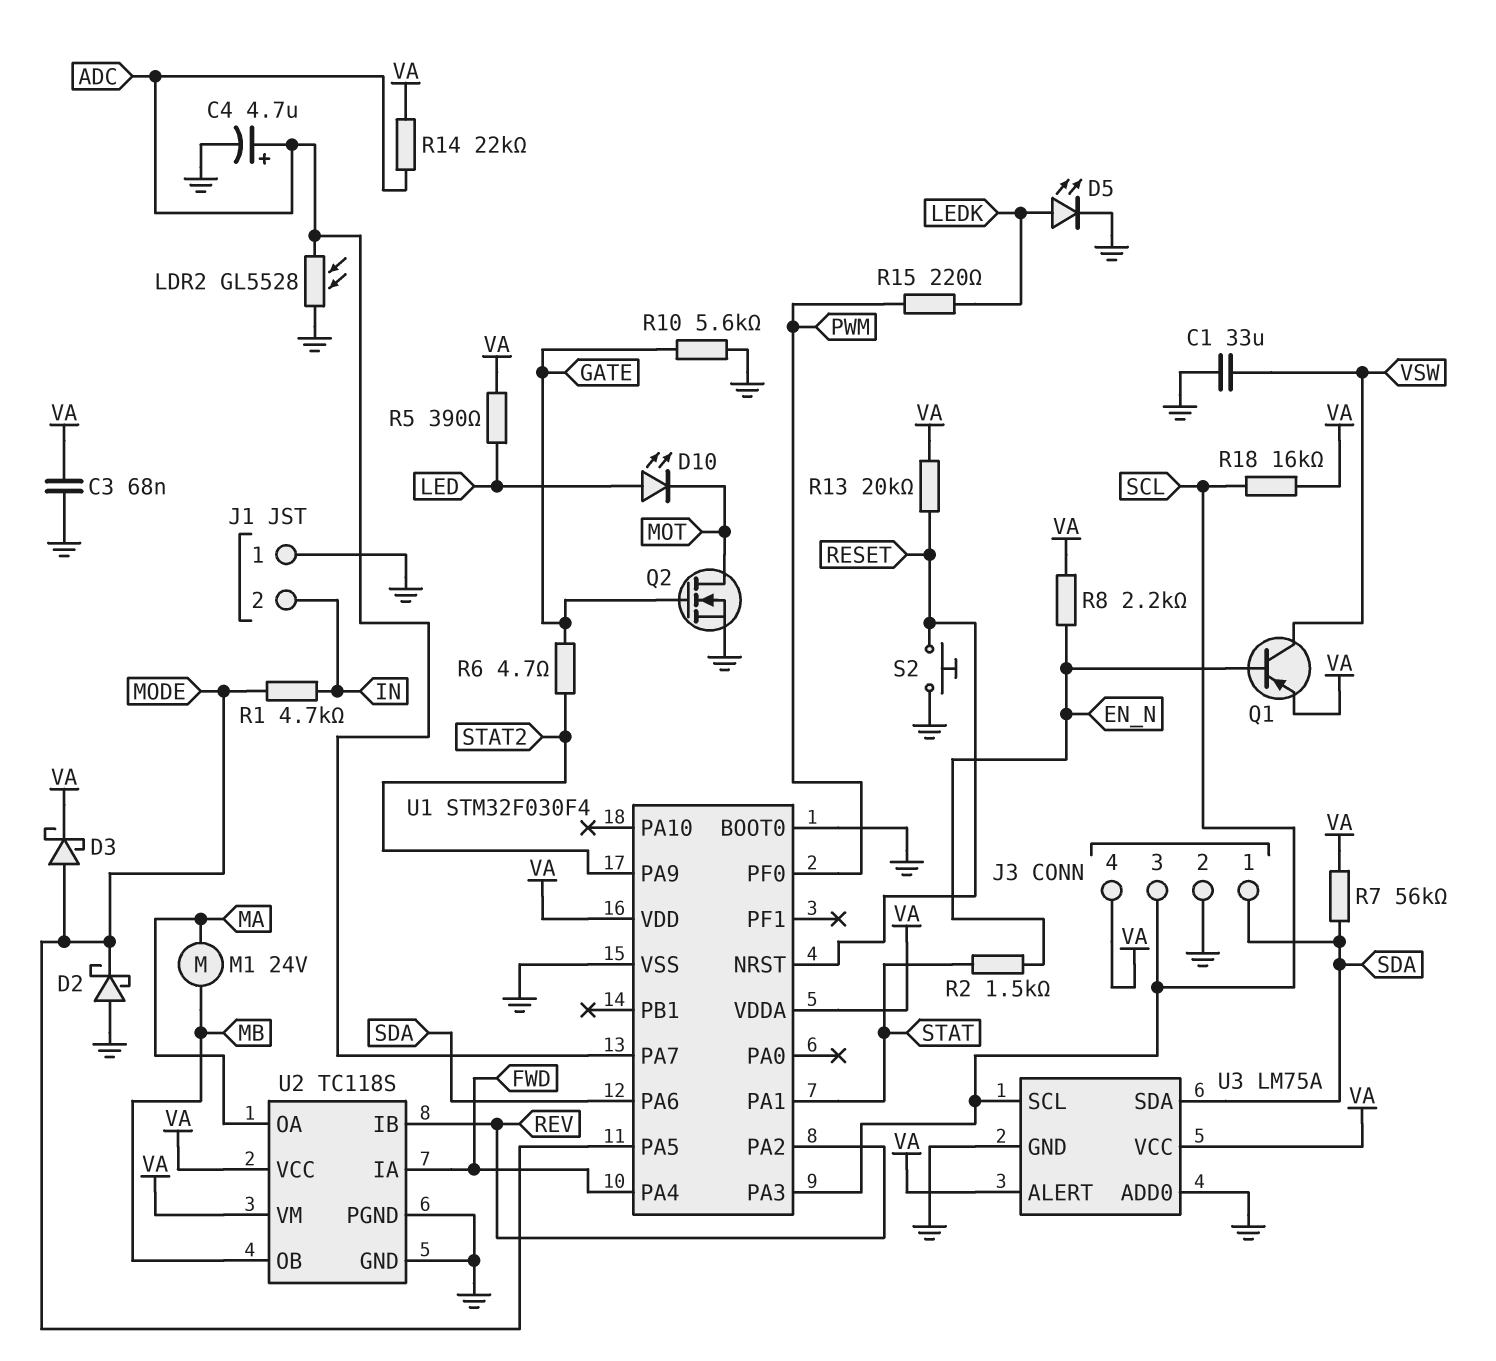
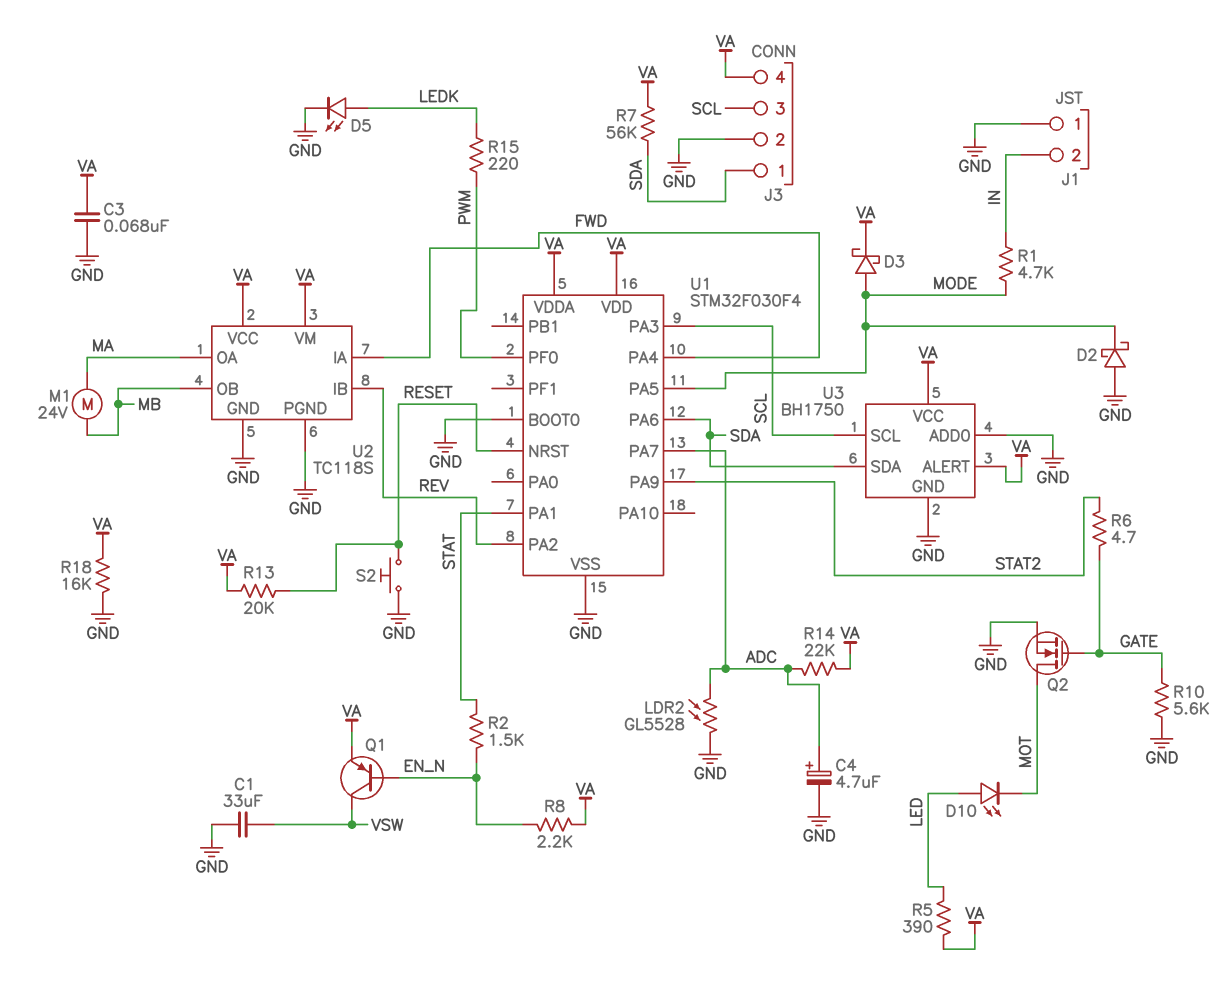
R18: 16k (SCL, VA) -> 16k (GND, VA)
U3: LM75A -> BH1750

